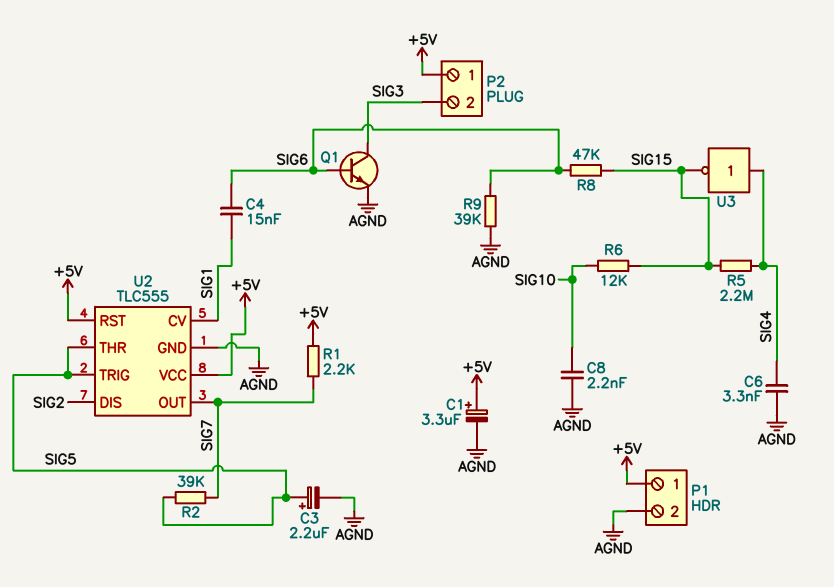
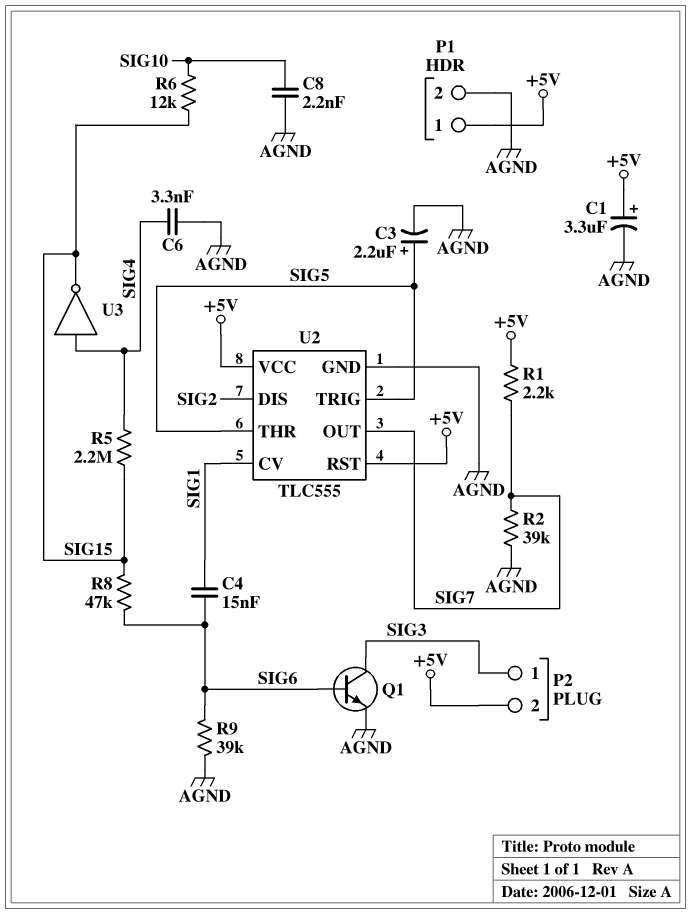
P2 pin 1: +5V -> SIG3
P2 pin 2: SIG3 -> +5V
R2: 39k (SIG5, SIG7) -> 39k (AGND, SIG7)

